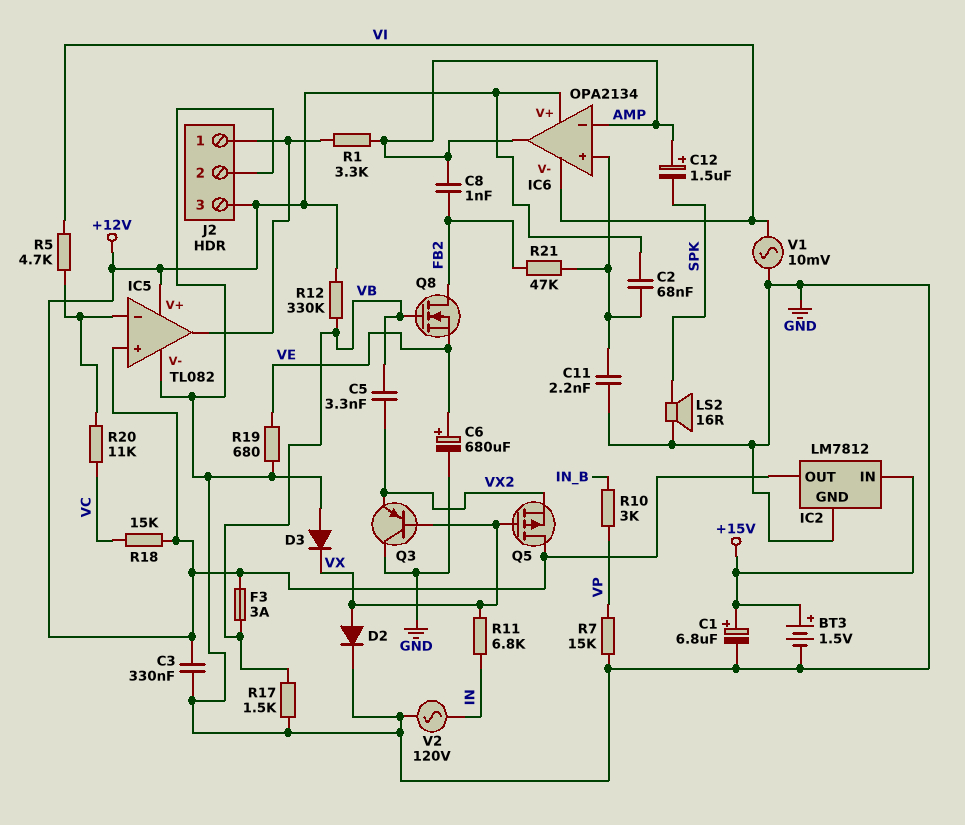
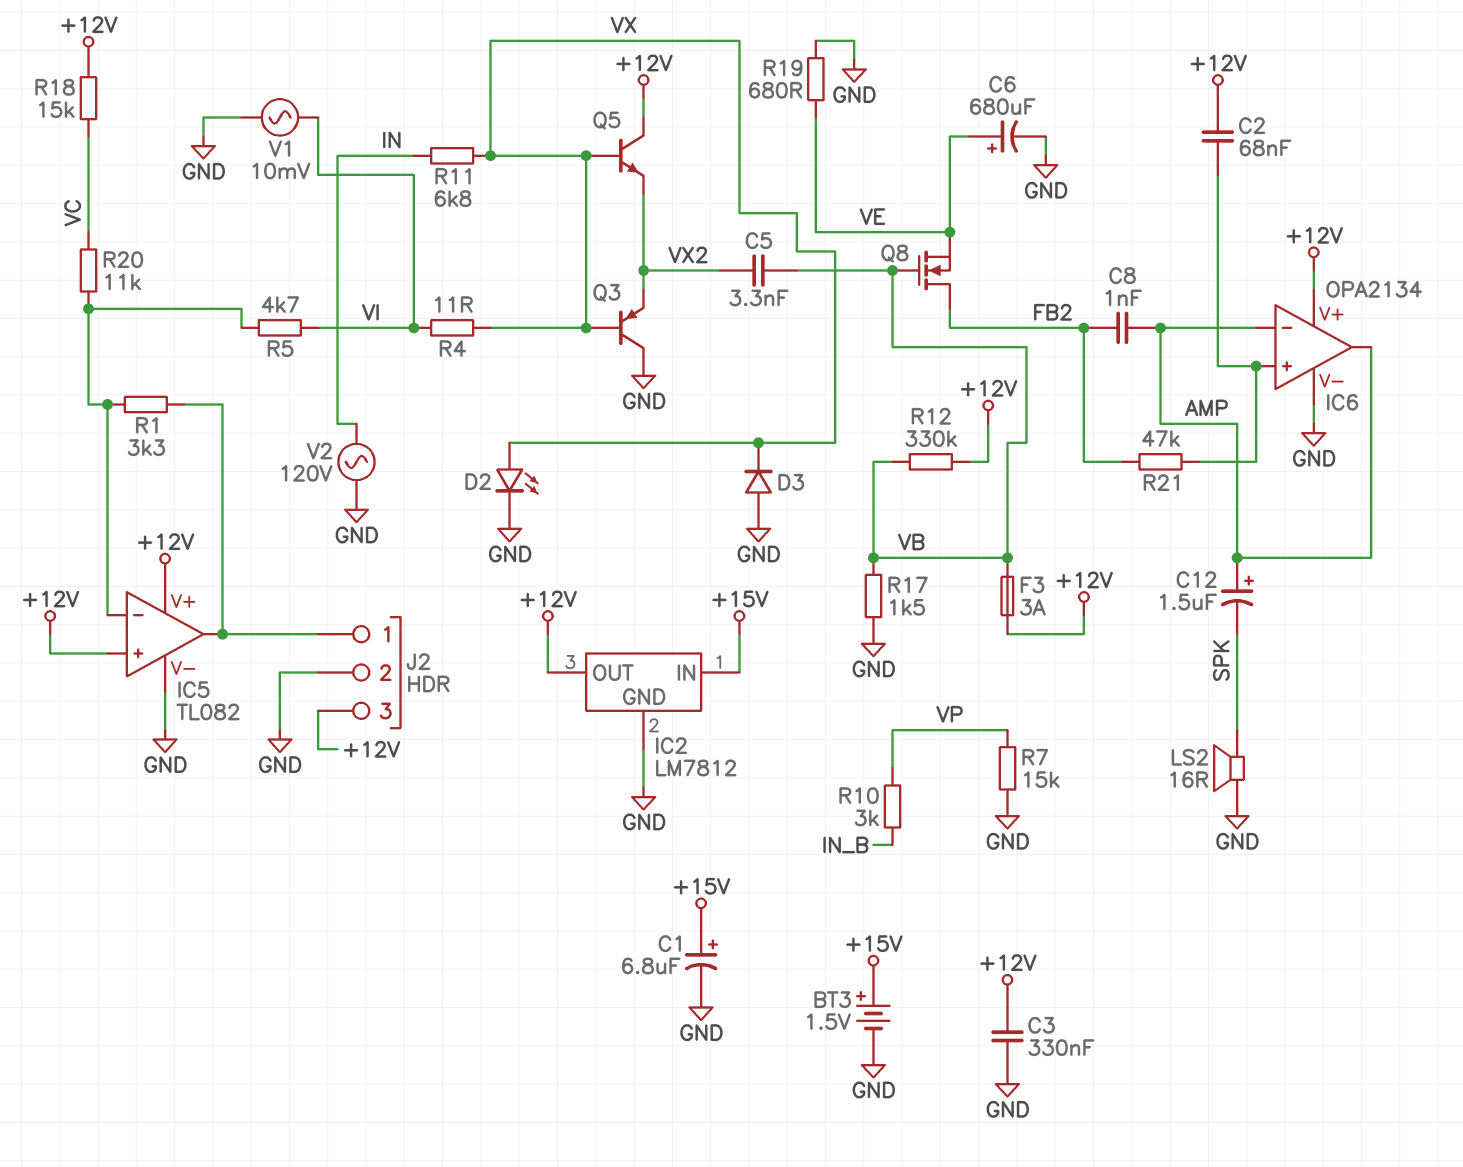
C11: 2.2nF (GND, IC6/in+) -> none
D2: diode (A VX, K GND) -> LED (A VX, K GND)
IC6 pin V-: VI -> GND
Q5: PMOS (G VX, D +12V, S VX2) -> NPN (B VX, C +12V, E VX2)
R1: 3.3k (AMP, IC5/out) -> 3.3k (IC5/in-, IC5/out)
R4: none -> 11 (VI, VX)

